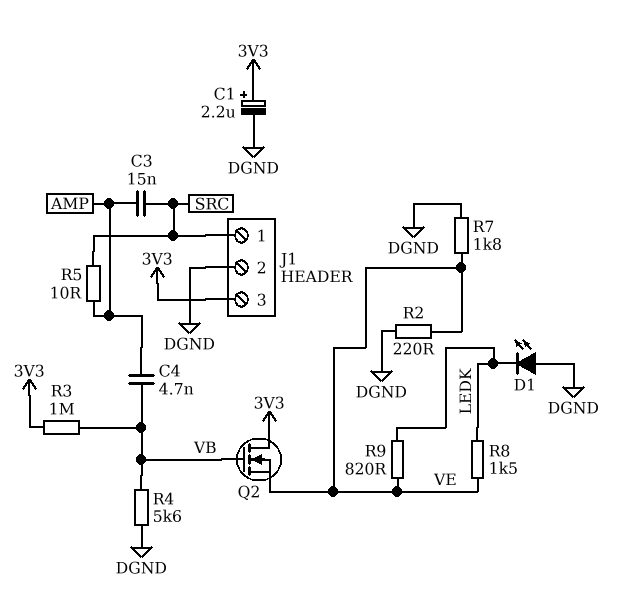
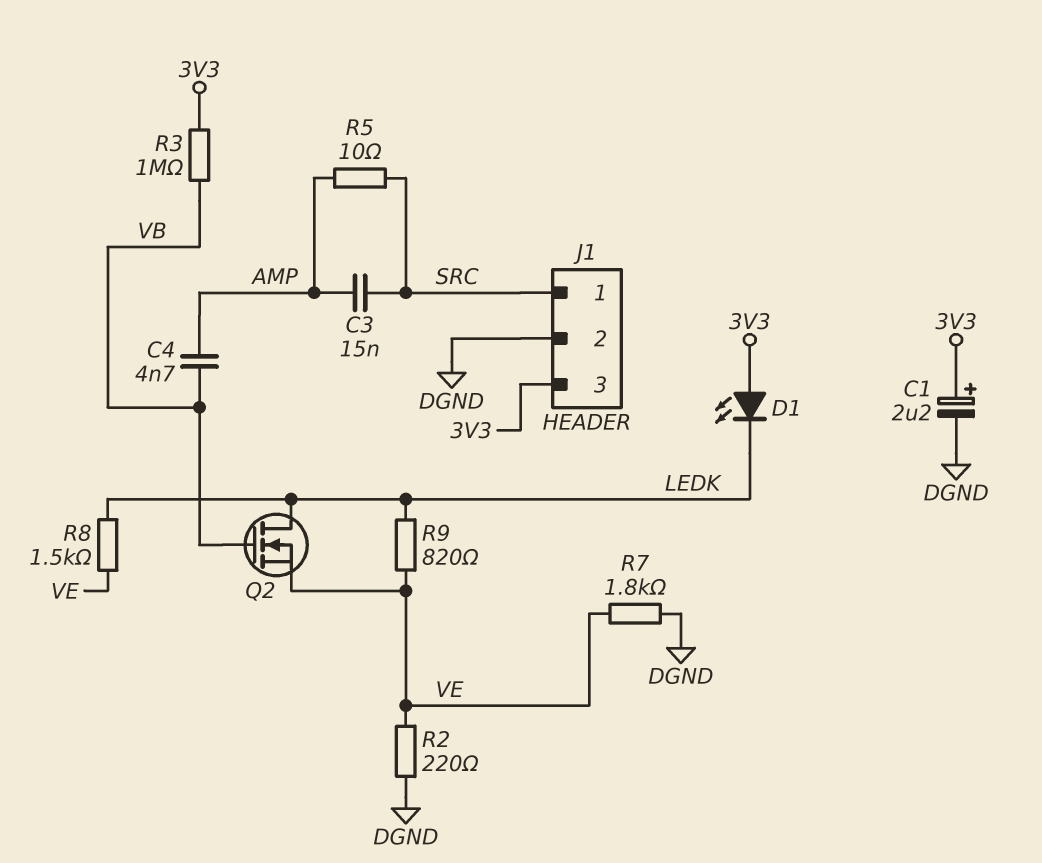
D1: LED (A DGND, K LEDK) -> LED (A 3V3, K LEDK)
Q2: NMOS (G VB, D 3V3, S VE) -> NMOS (G VB, D LEDK, S VE)
R4: 5.6k (DGND, VB) -> none

